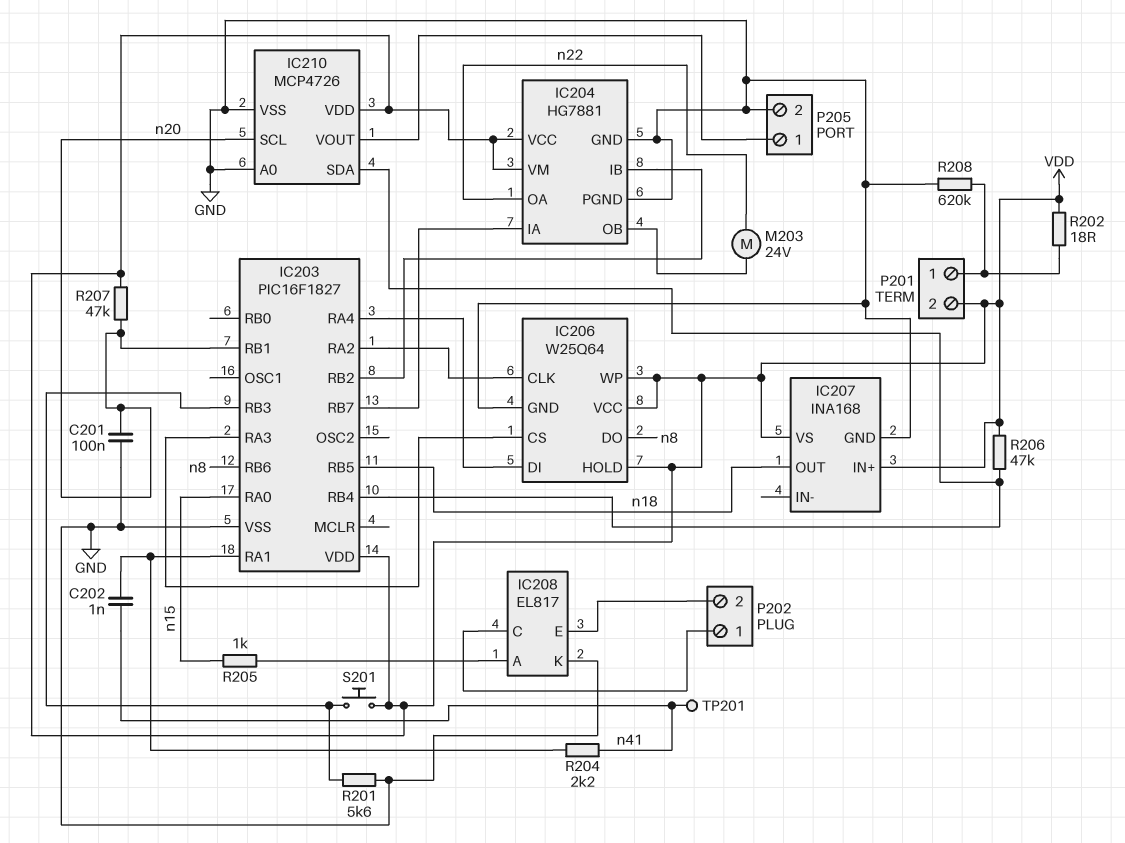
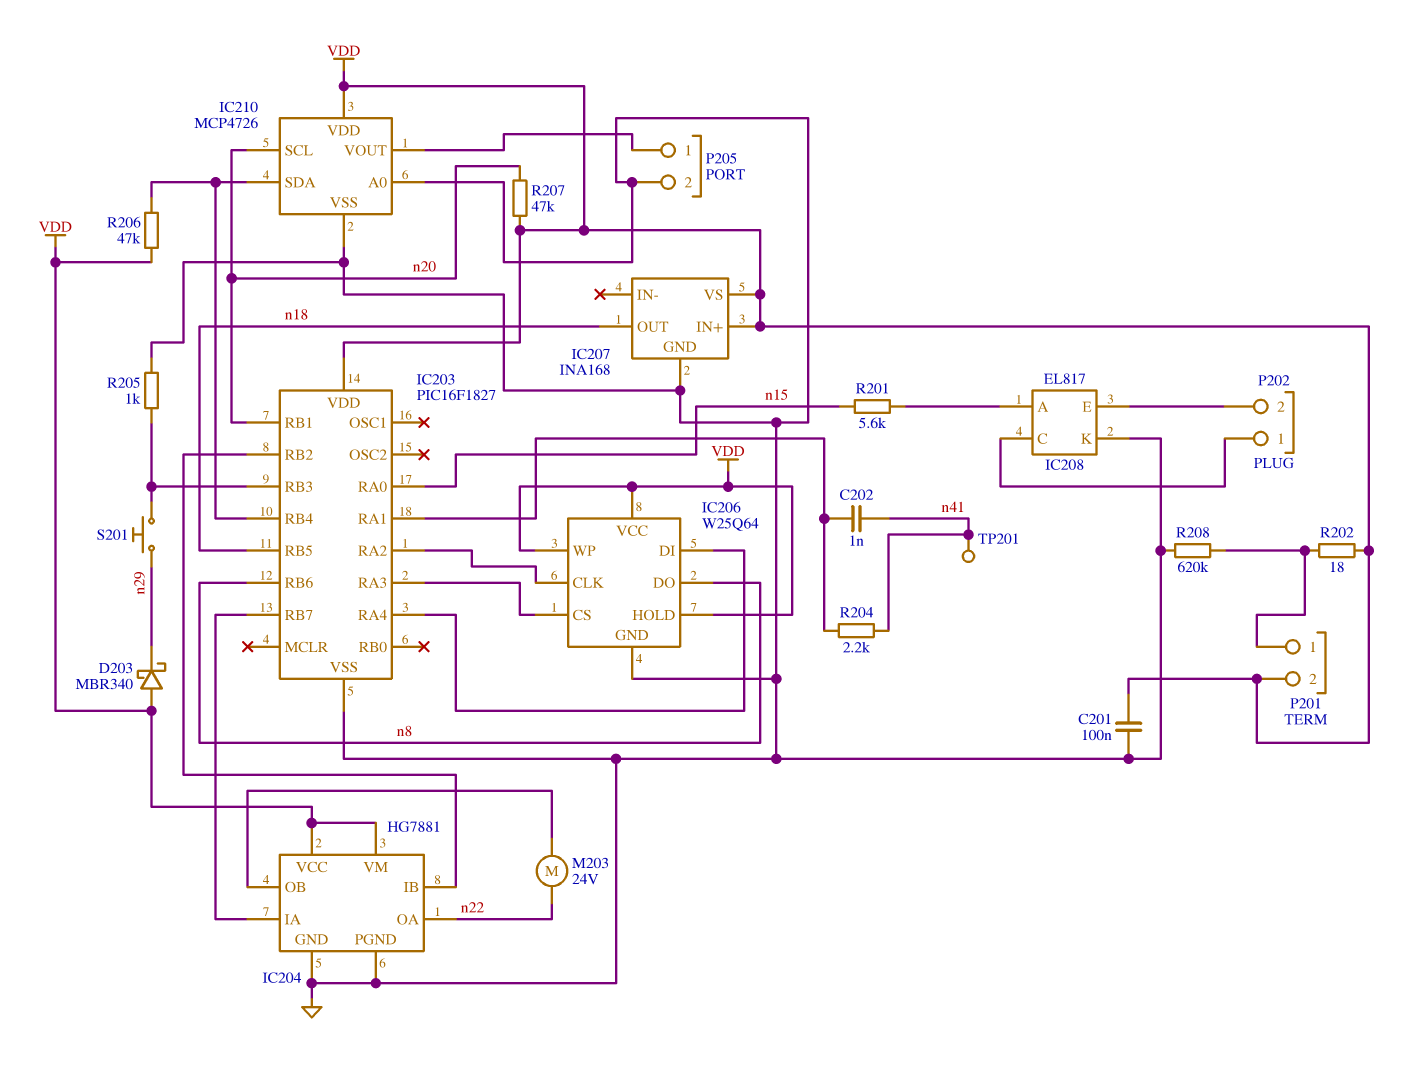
C201: 100nF (GND, n20) -> 100nF (GND, VDD)
D203: none -> schottky MBR340 (A VDD, K n29)
R201: 5.6k (GND, IC203/RB3) -> 5.6k (IC208/A, n15)
R205: 1k (IC208/A, n15) -> 1k (GND, IC203/RB3)
S201: button (IC203/RB3, VDD) -> button (IC203/RB3, n29)

